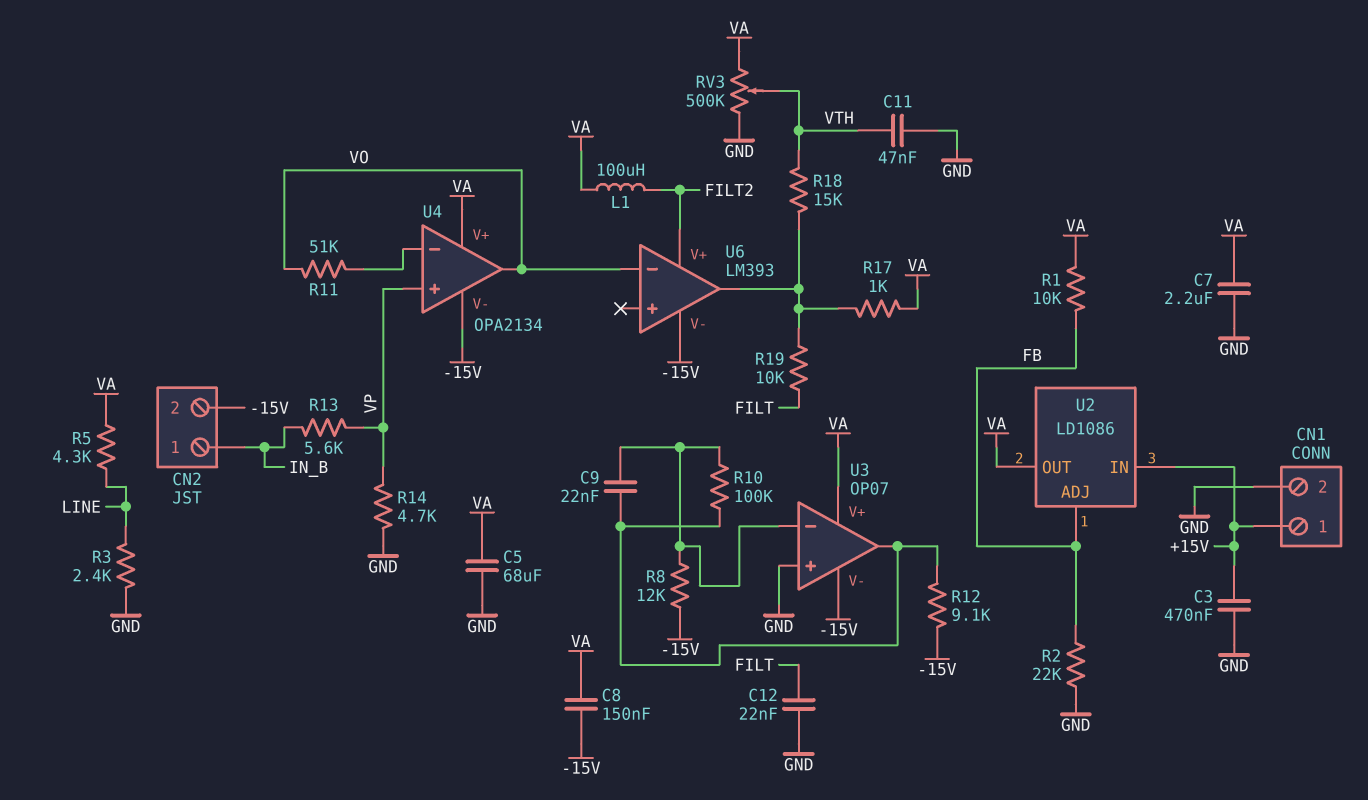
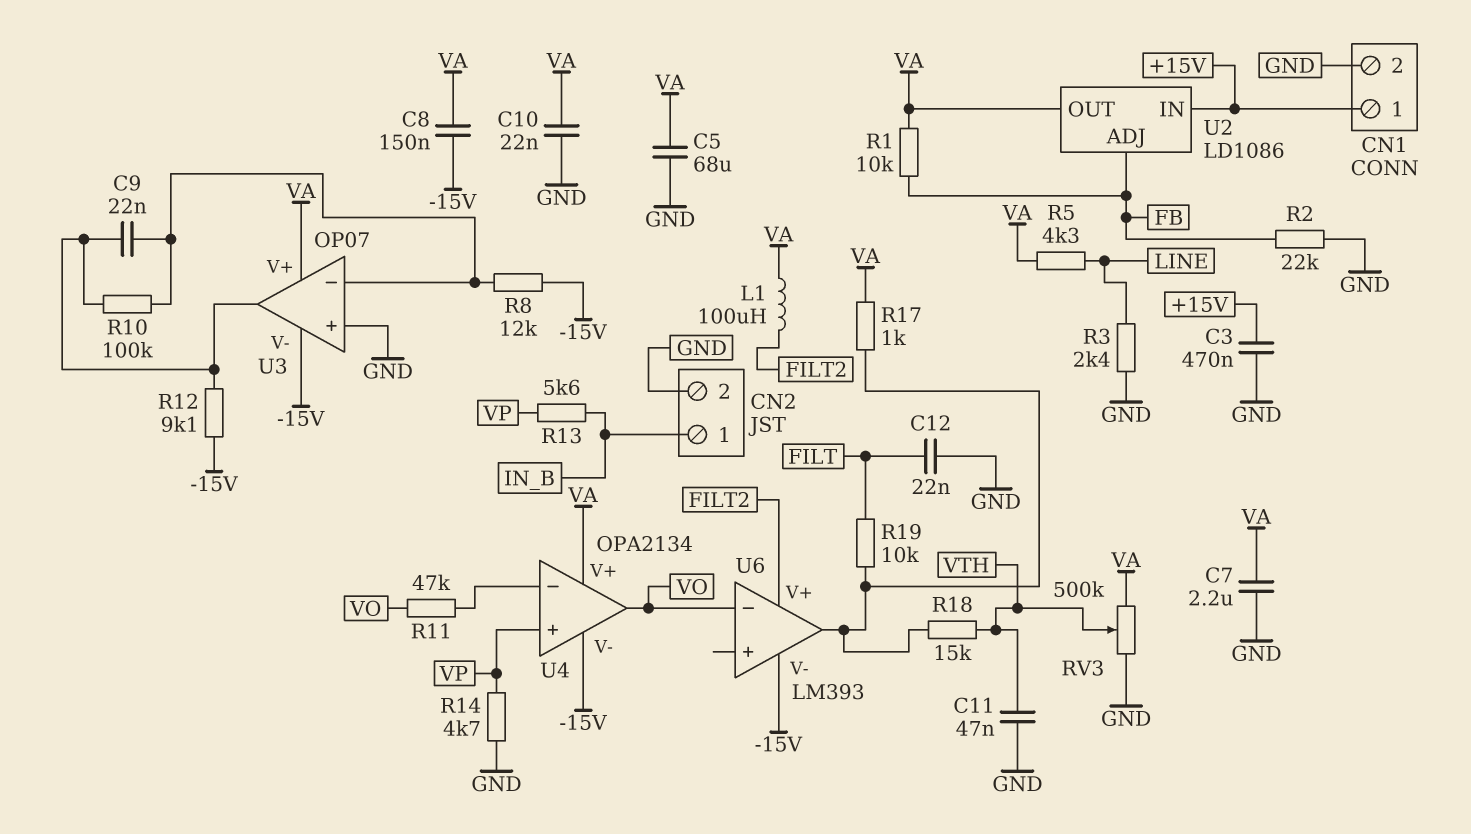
C10: none -> 22nF (GND, VA)
CN2 pin 2: -15V -> GND
R11: 51k (U4/in-, VO) -> 47k (U4/in-, VO)

